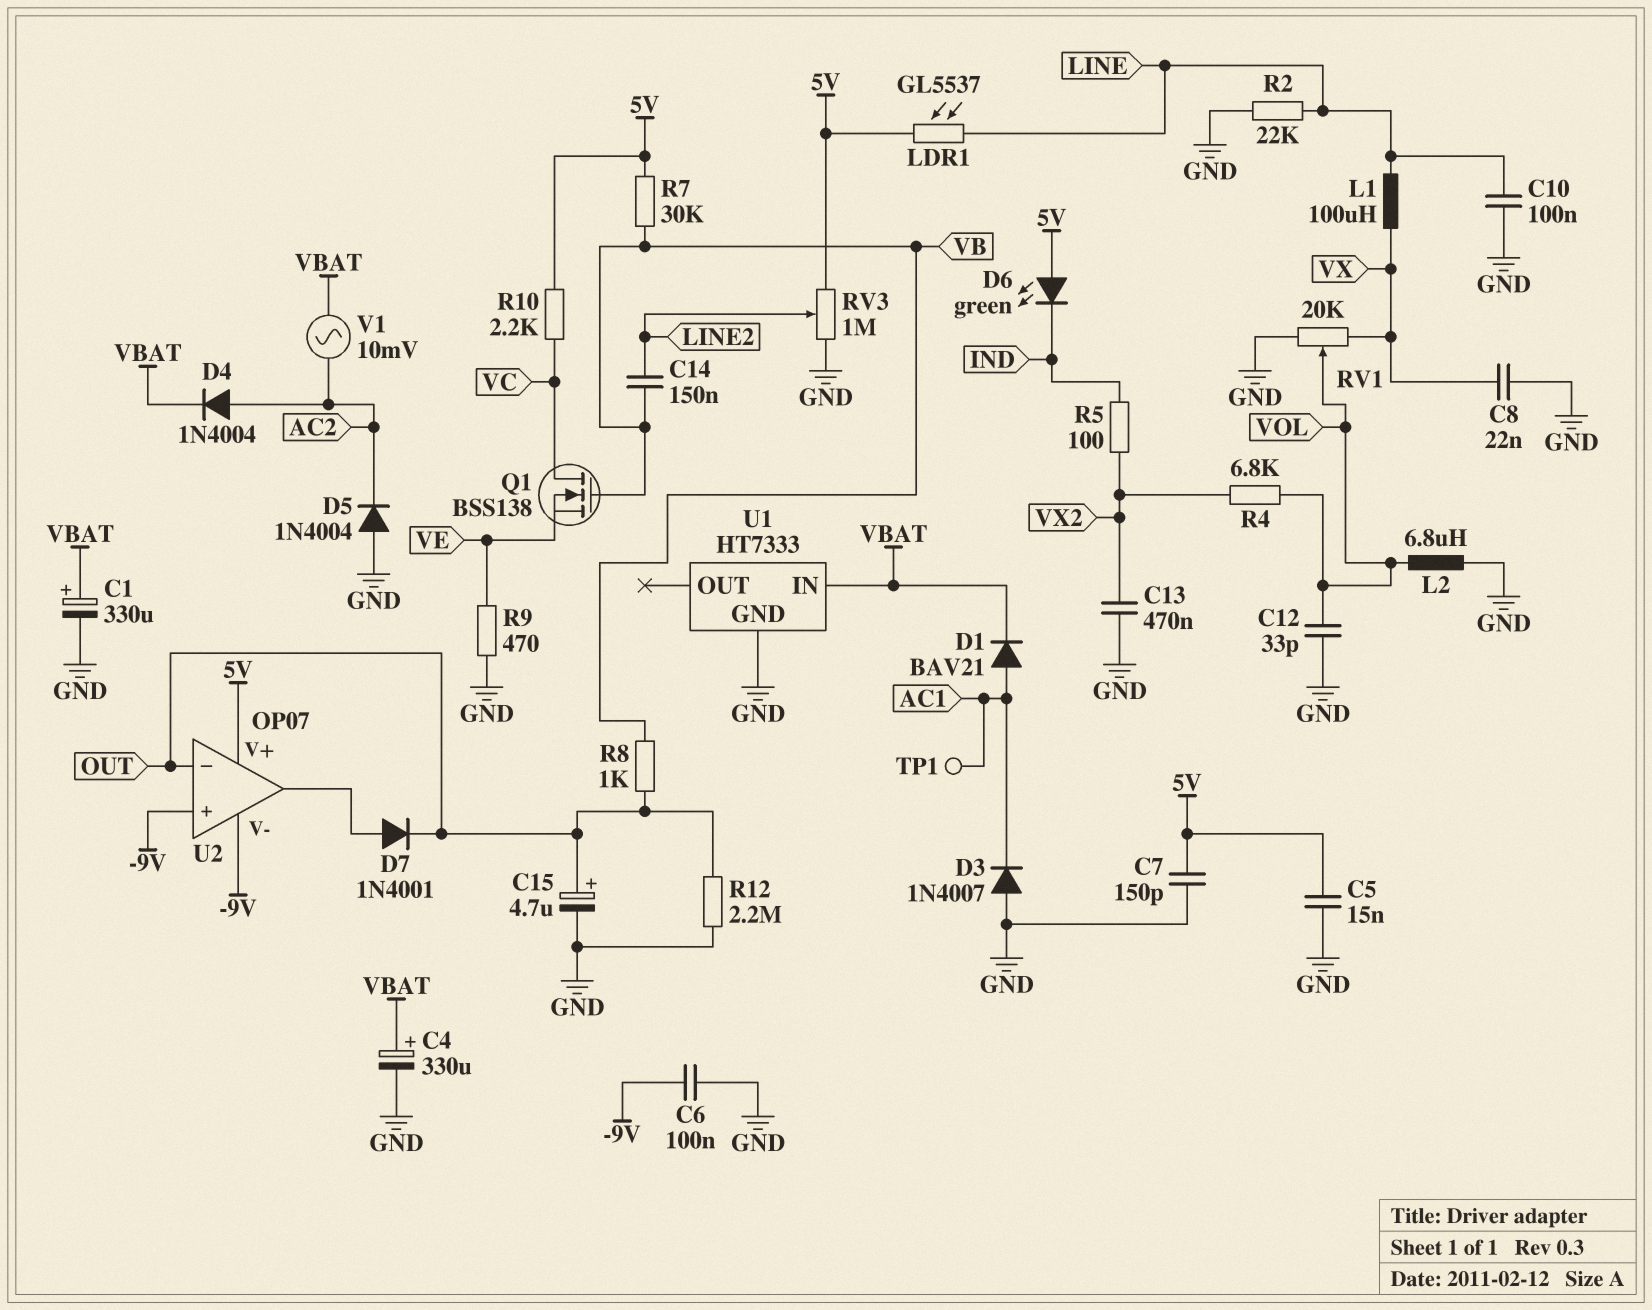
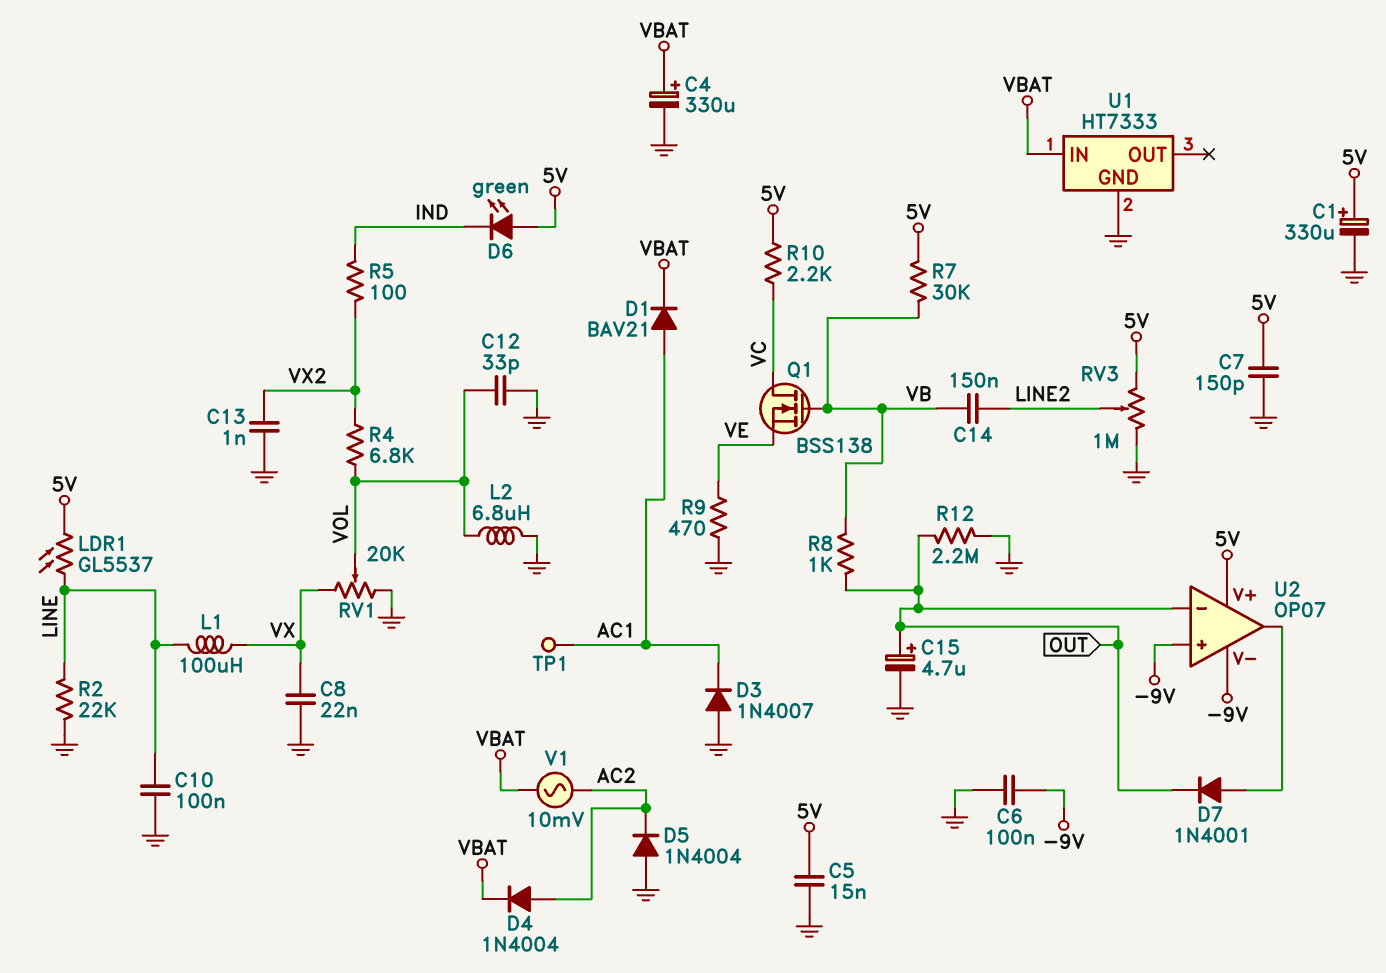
C1: 330uF (plus VBAT, minus GND) -> 330uF (plus 5V, minus GND)
C13: 470nF (GND, VX2) -> 1nF (GND, VX2)

